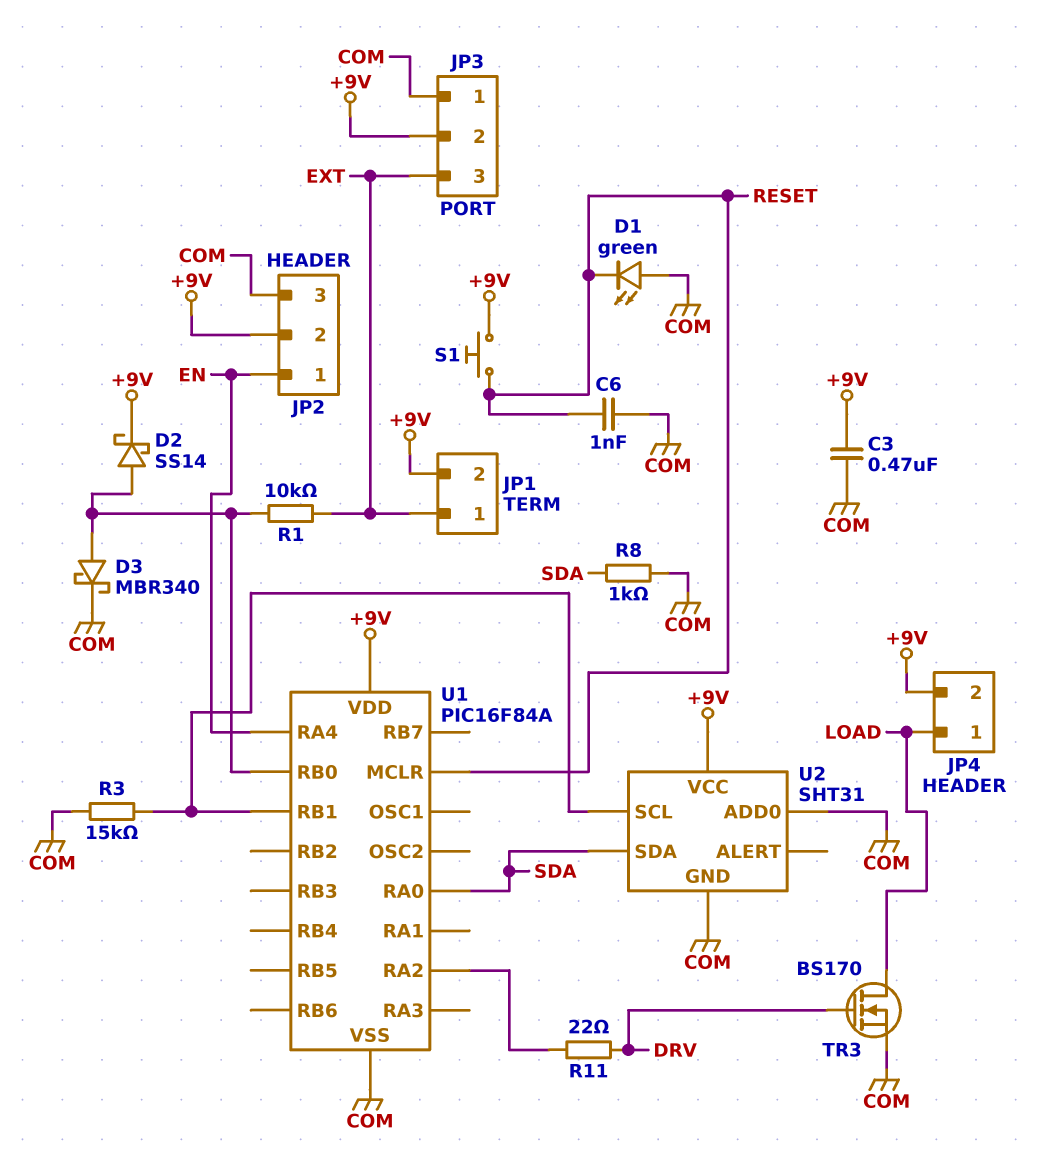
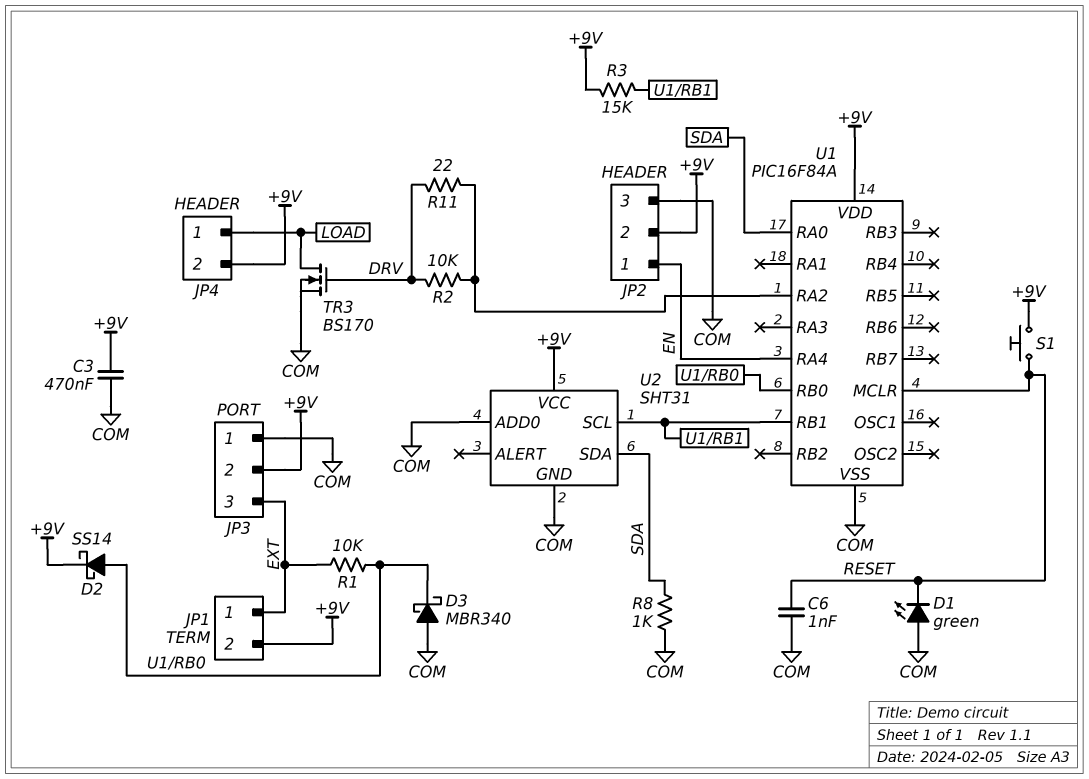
D3: schottky MBR340 (A U1/RB0, K COM) -> schottky MBR340 (A COM, K U1/RB0)
R2: none -> 10k (DRV, U1/RA2)
R3: 15k (COM, U1/RB1) -> 15k (+9V, U1/RB1)

